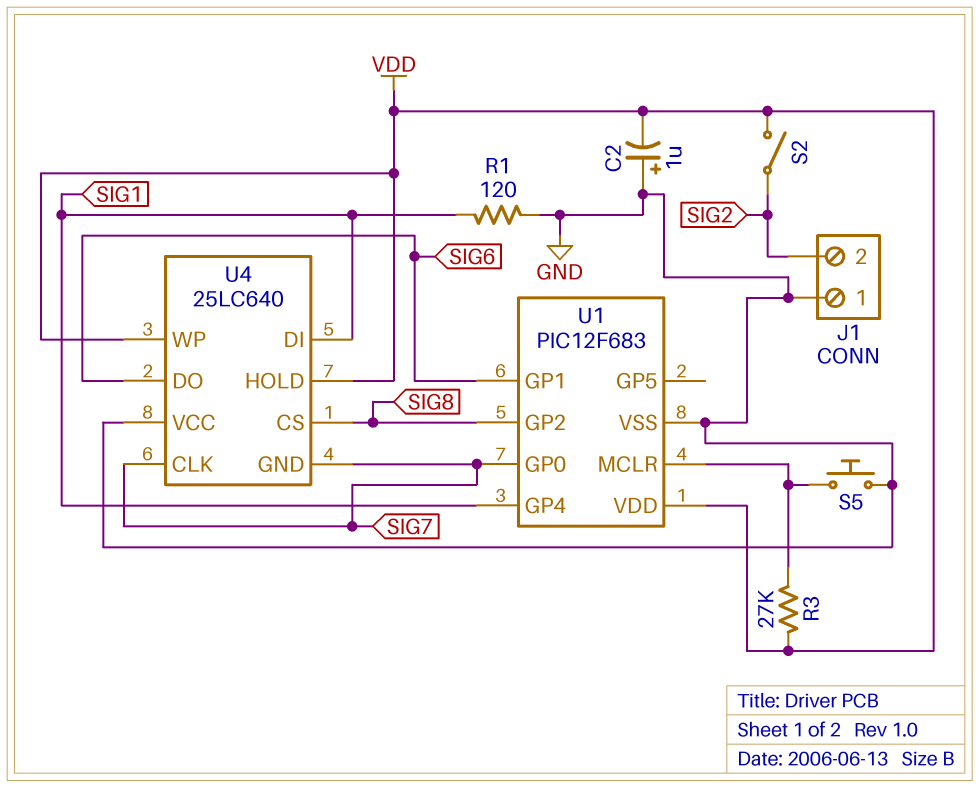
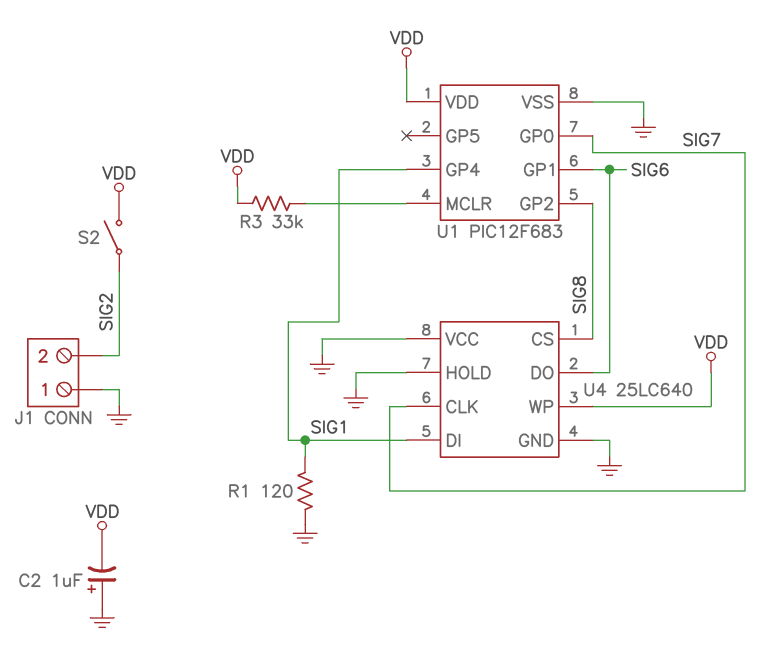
R3: 27k (U1/MCLR, VDD) -> 33k (U1/MCLR, VDD)
S5: button (GND, U1/MCLR) -> none
U4 pin GND: SIG7 -> GND
U4 pin HOLD: VDD -> GND

